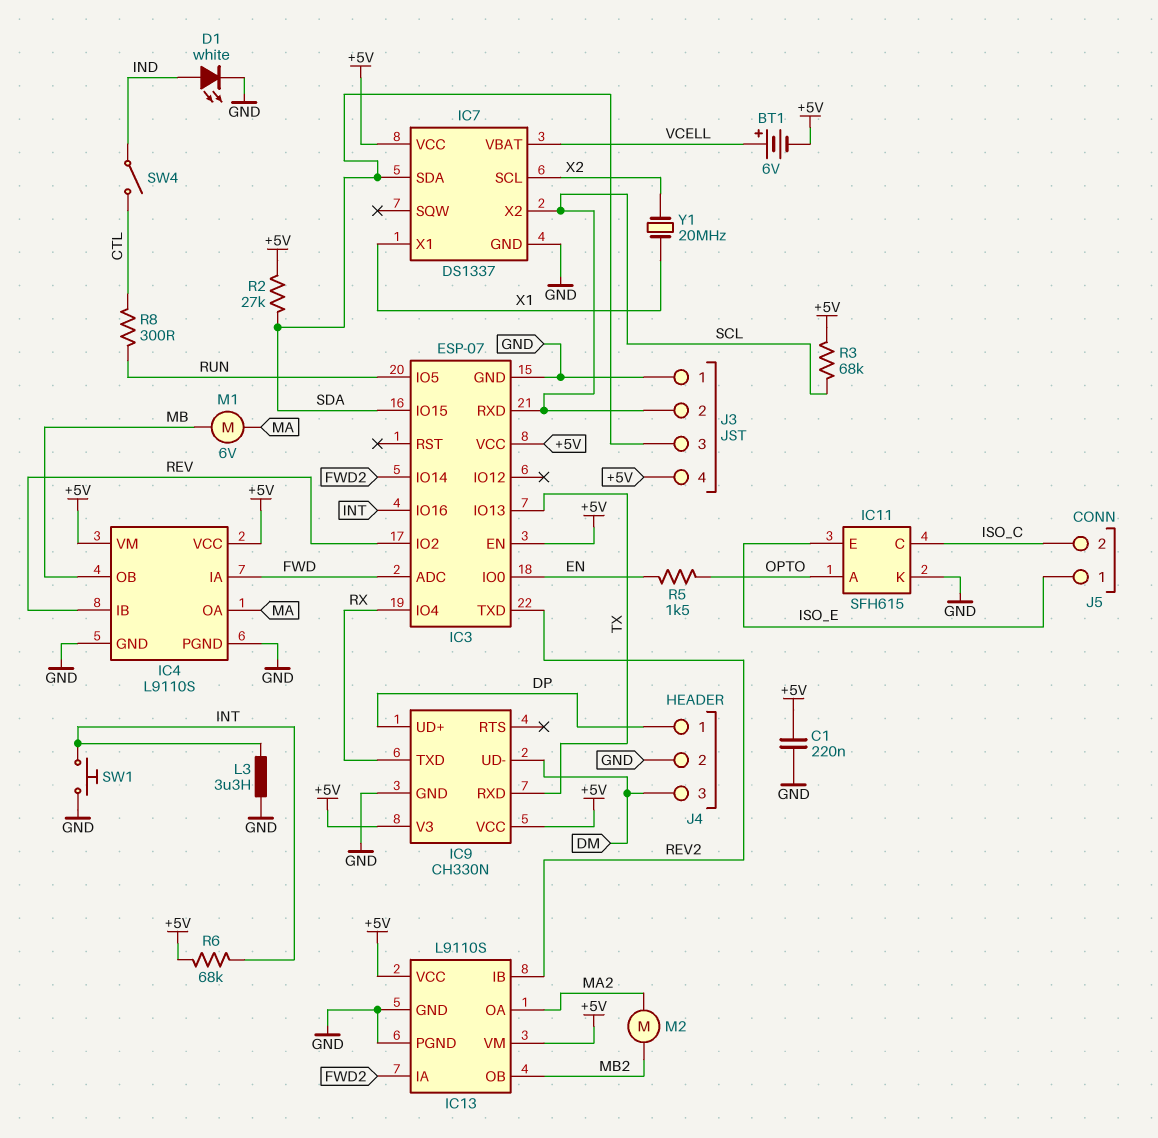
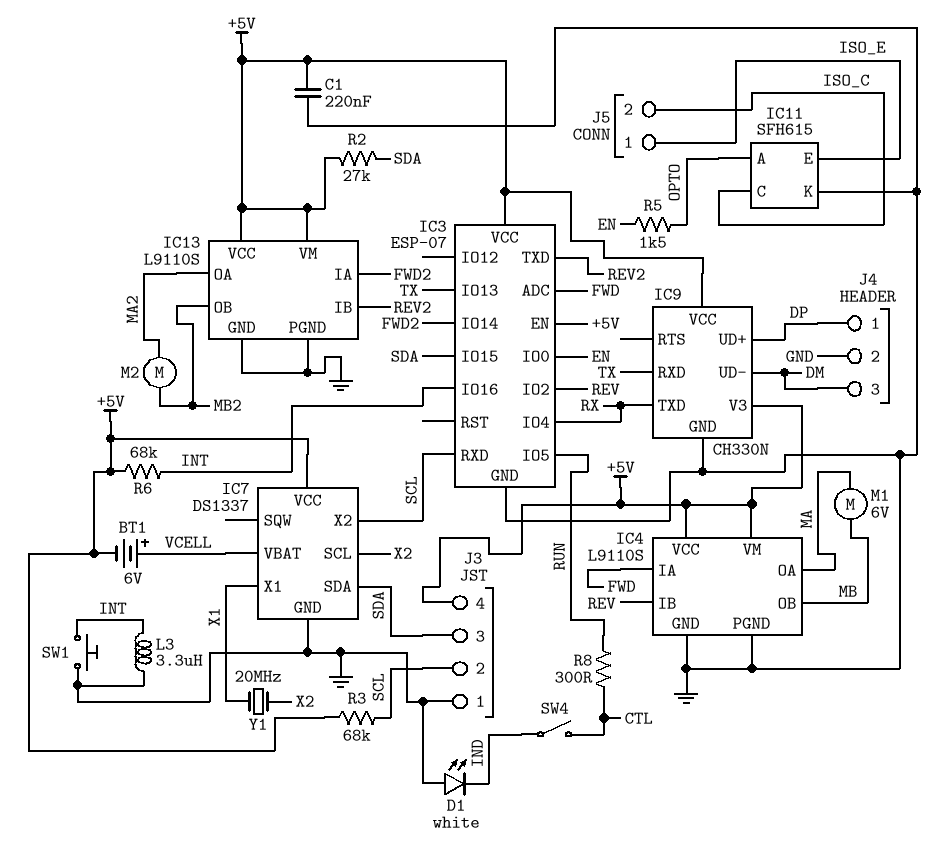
D1: LED white (A IND, K GND) -> LED white (A GND, K IND)

